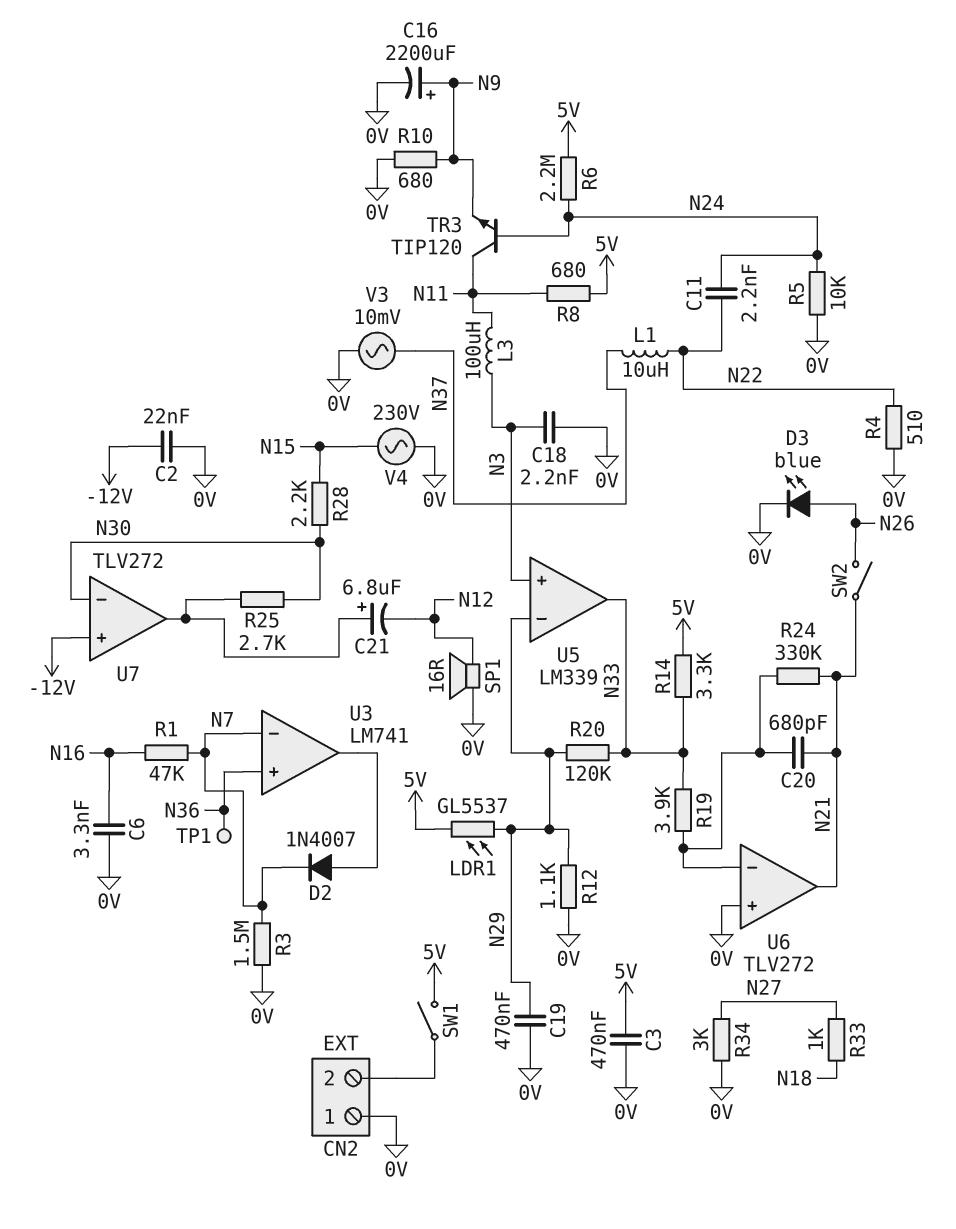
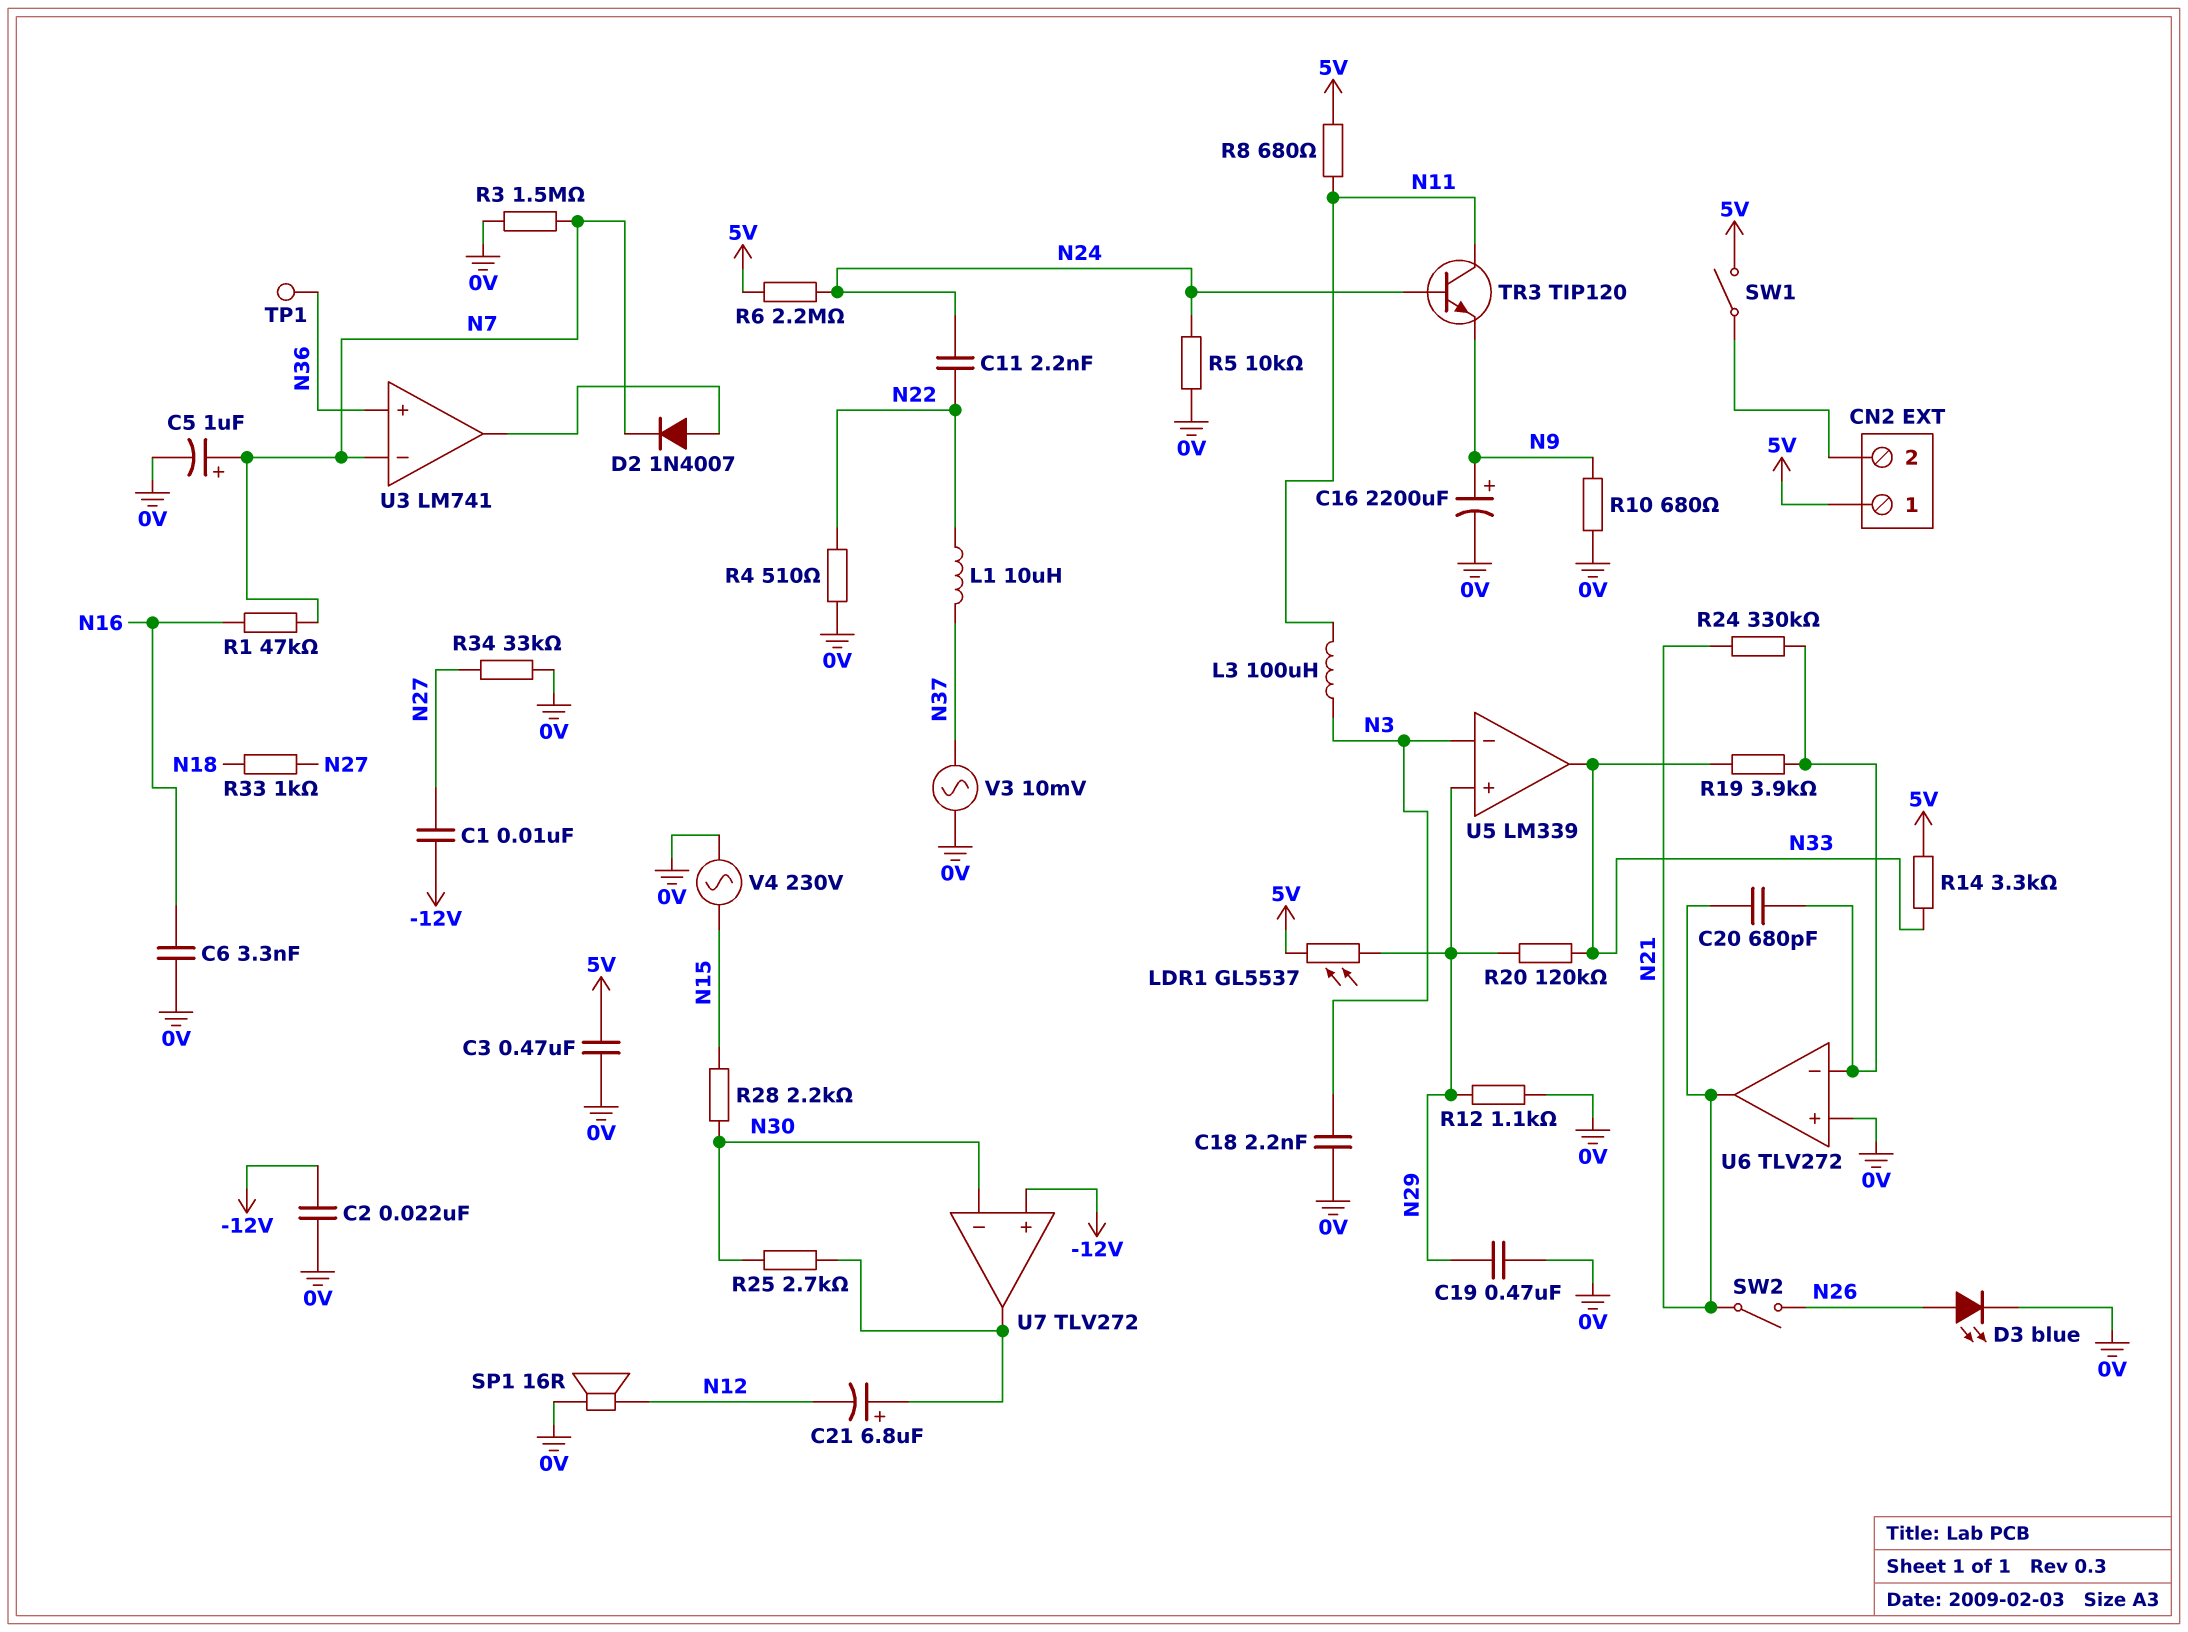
C1: none -> 10nF (-12V, N27)
C5: none -> 1uF (plus N7, minus 0V)
CN2 pin 1: 0V -> 5V
R34: 3k (0V, N27) -> 33k (0V, N27)
U5 pin in+: N3 -> N29
U5 pin in-: N29 -> N3

